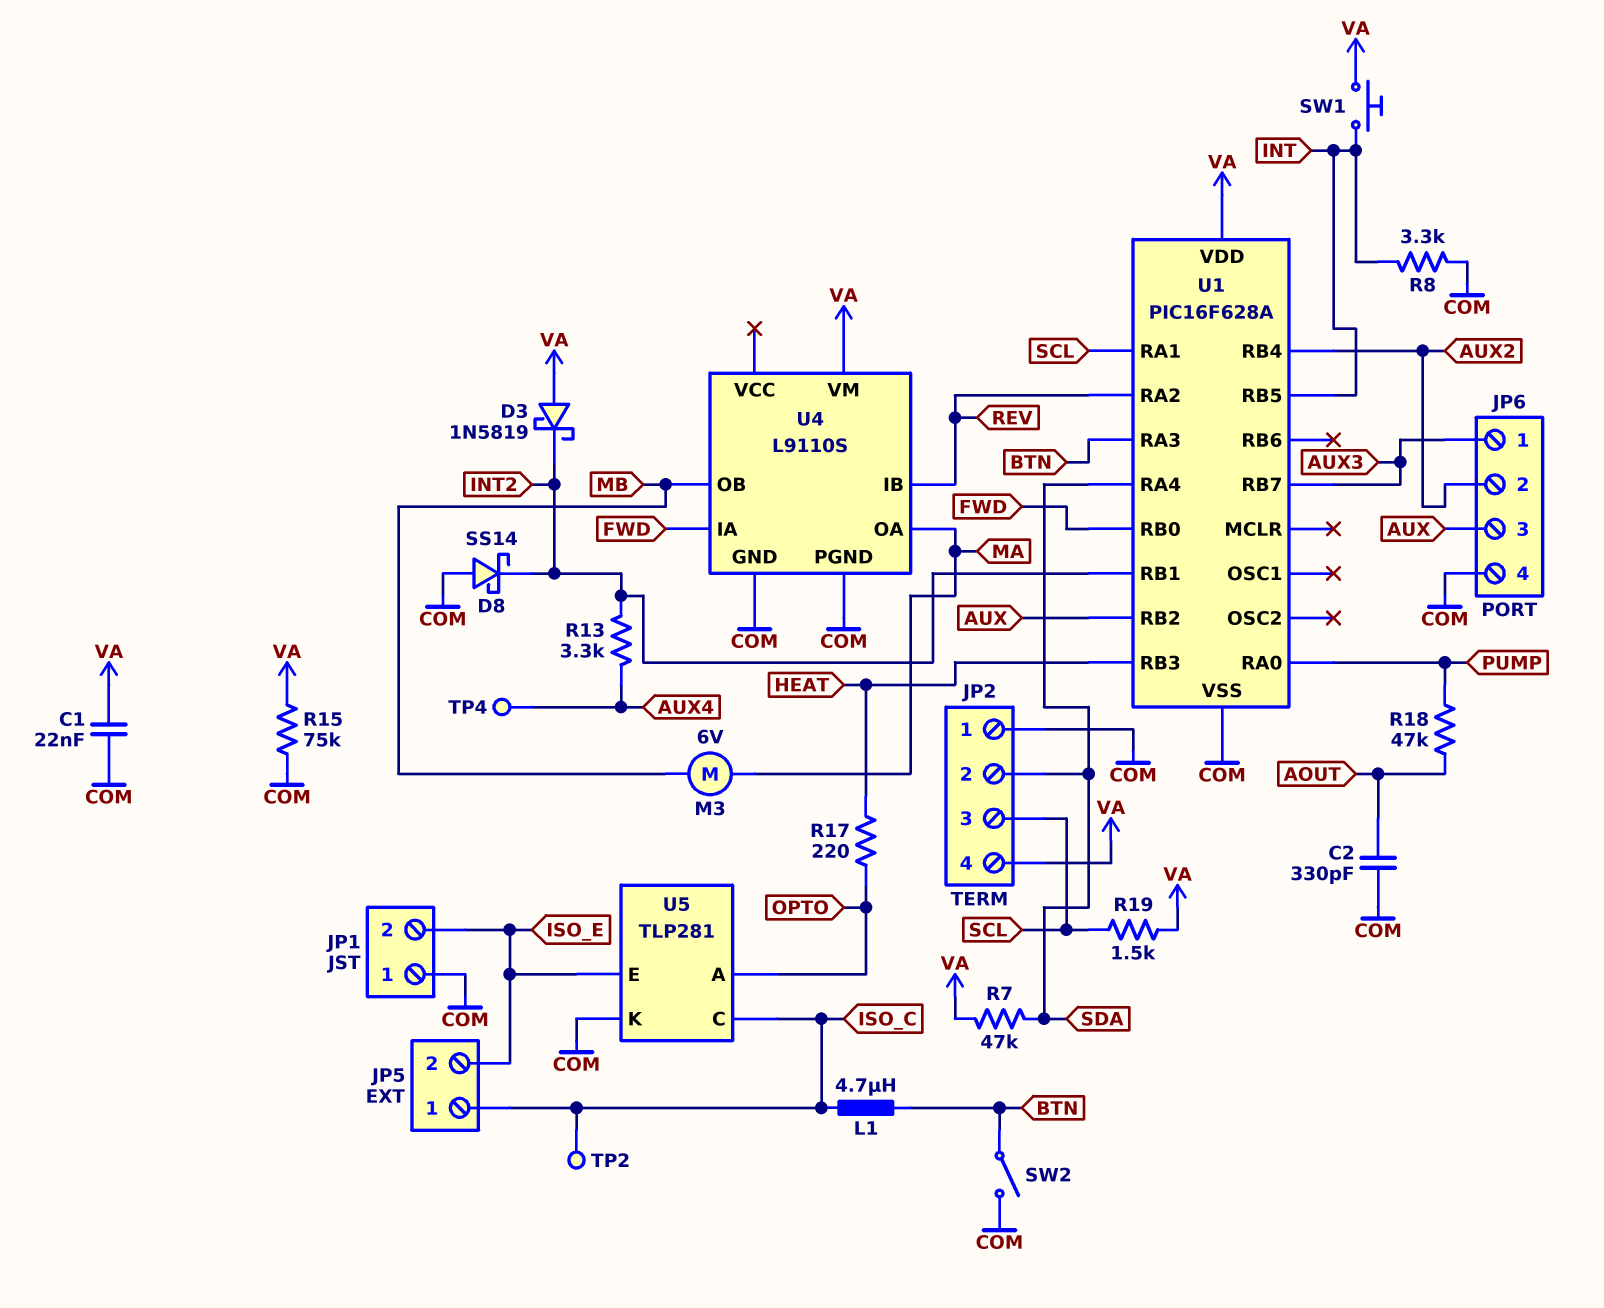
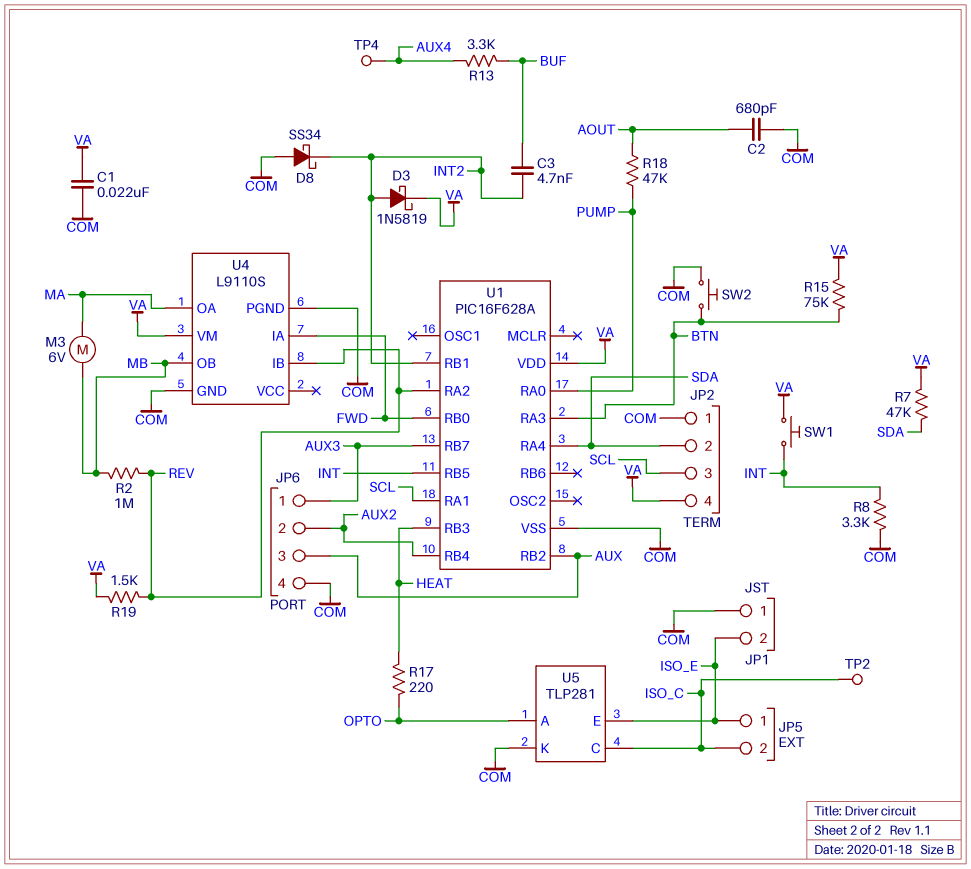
C2: 330pF (AOUT, COM) -> 680pF (AOUT, COM)
C3: none -> 4.7nF (BUF, INT2)
D3: schottky 1N5819 (A VA, K INT2) -> schottky 1N5819 (A INT2, K VA)
D8: schottky SS14 (A COM, K INT2) -> schottky SS34 (A COM, K INT2)
JP5 pin 1: ISO_C -> ISO_E
JP5 pin 2: ISO_E -> ISO_C
L1: 4.7uH (BTN, ISO_C) -> none
R2: none -> 1M (MB, REV)
R13: 3.3k (AUX4, INT2) -> 3.3k (AUX4, BUF)
R15: 75k (COM, VA) -> 75k (BTN, VA)
R19: 1.5k (SCL, VA) -> 1.5k (REV, VA)
SW2: switch (BTN, COM) -> button (BTN, COM)

